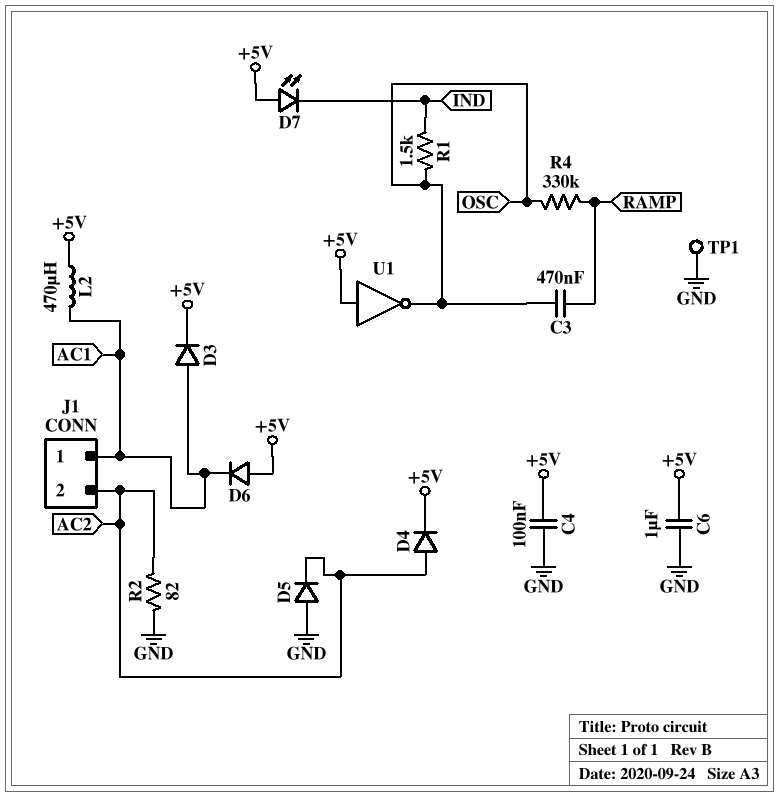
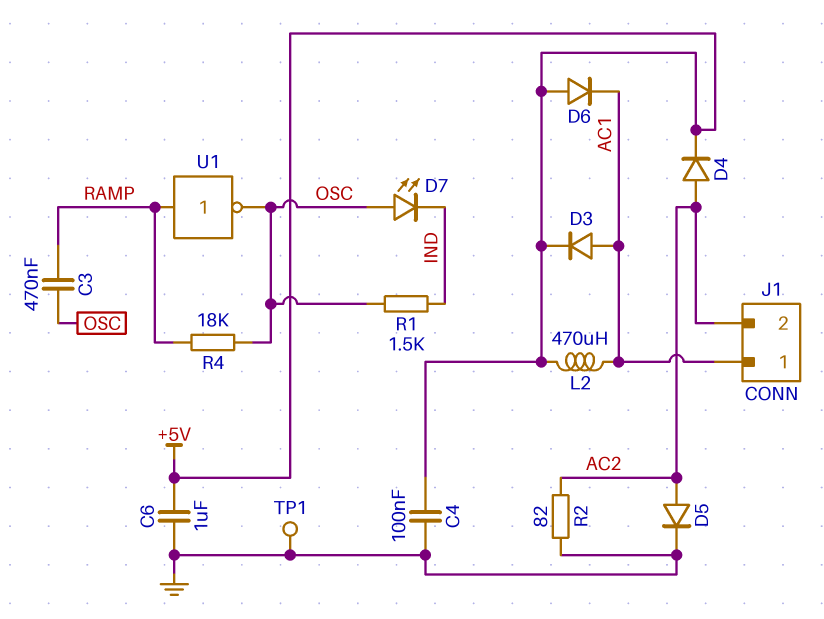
D5: diode (A GND, K AC2) -> diode (A AC2, K GND)
D7: LED (A +5V, K IND) -> LED (A OSC, K IND)
R4: 330k (OSC, RAMP) -> 18k (OSC, RAMP)
U1: NOT (in +5V, out OSC) -> NOT (in RAMP, out OSC)

